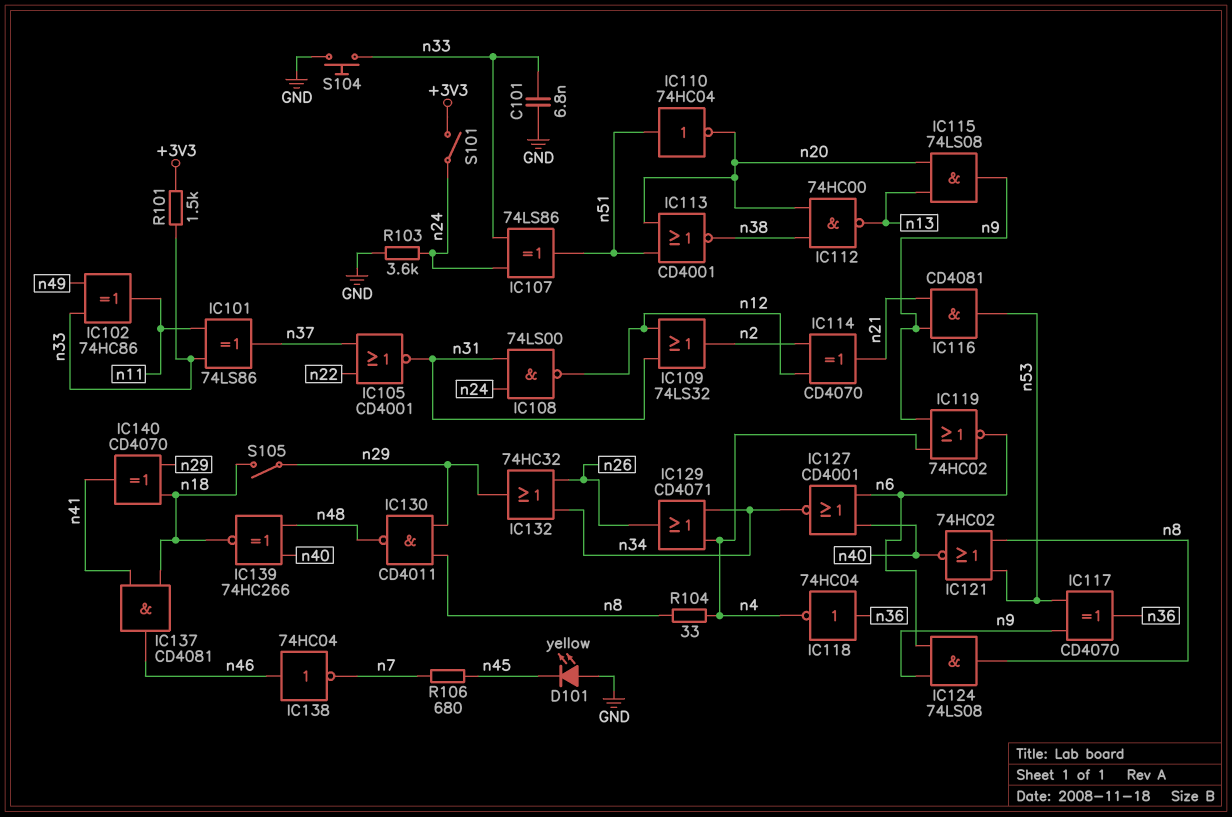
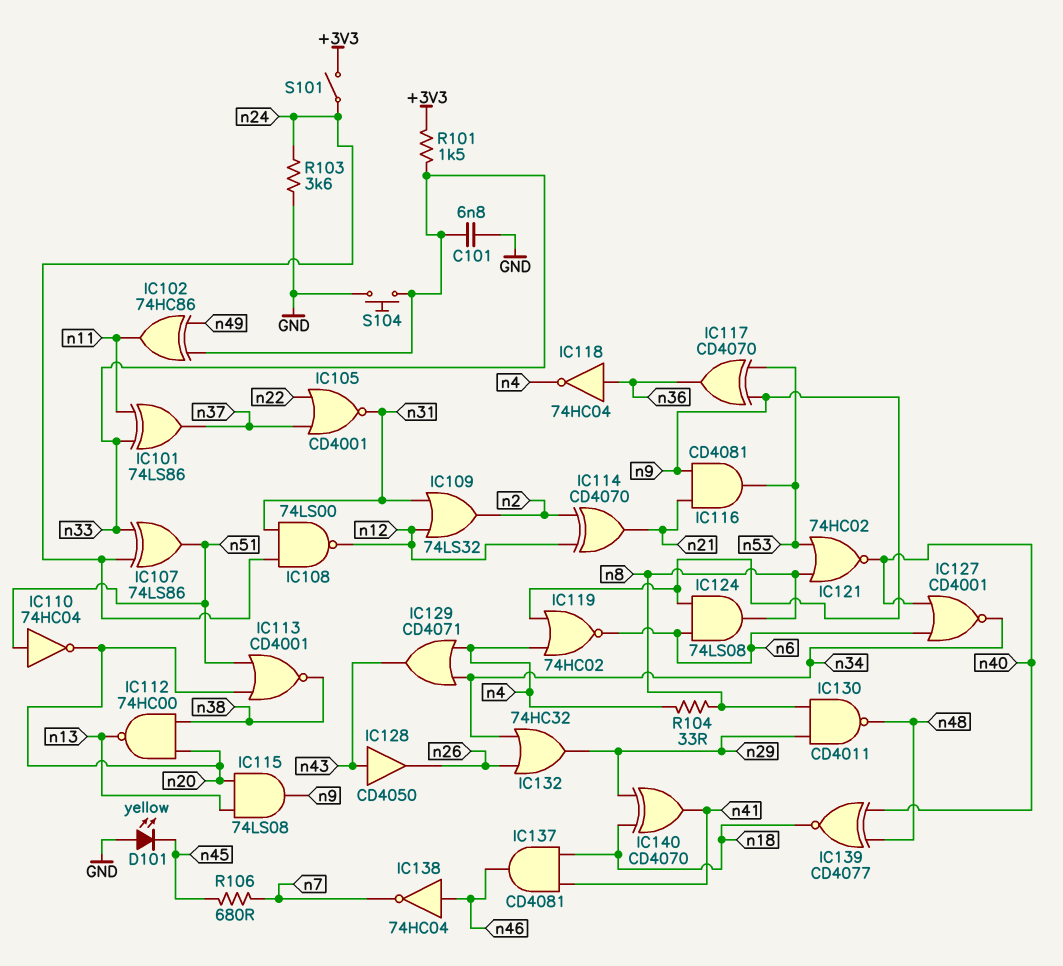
IC128: none -> buffer CD4050 (in n43, out n26)
IC129: OR CD4071 (in n4, in n34, out n26) -> OR CD4071 (in n4, in n34, out n43)
IC139: XNOR 74HC266 (in n40, in n48, out n18) -> XNOR CD4077 (in n40, in n48, out n18)
S105: switch (n18, n29) -> none

